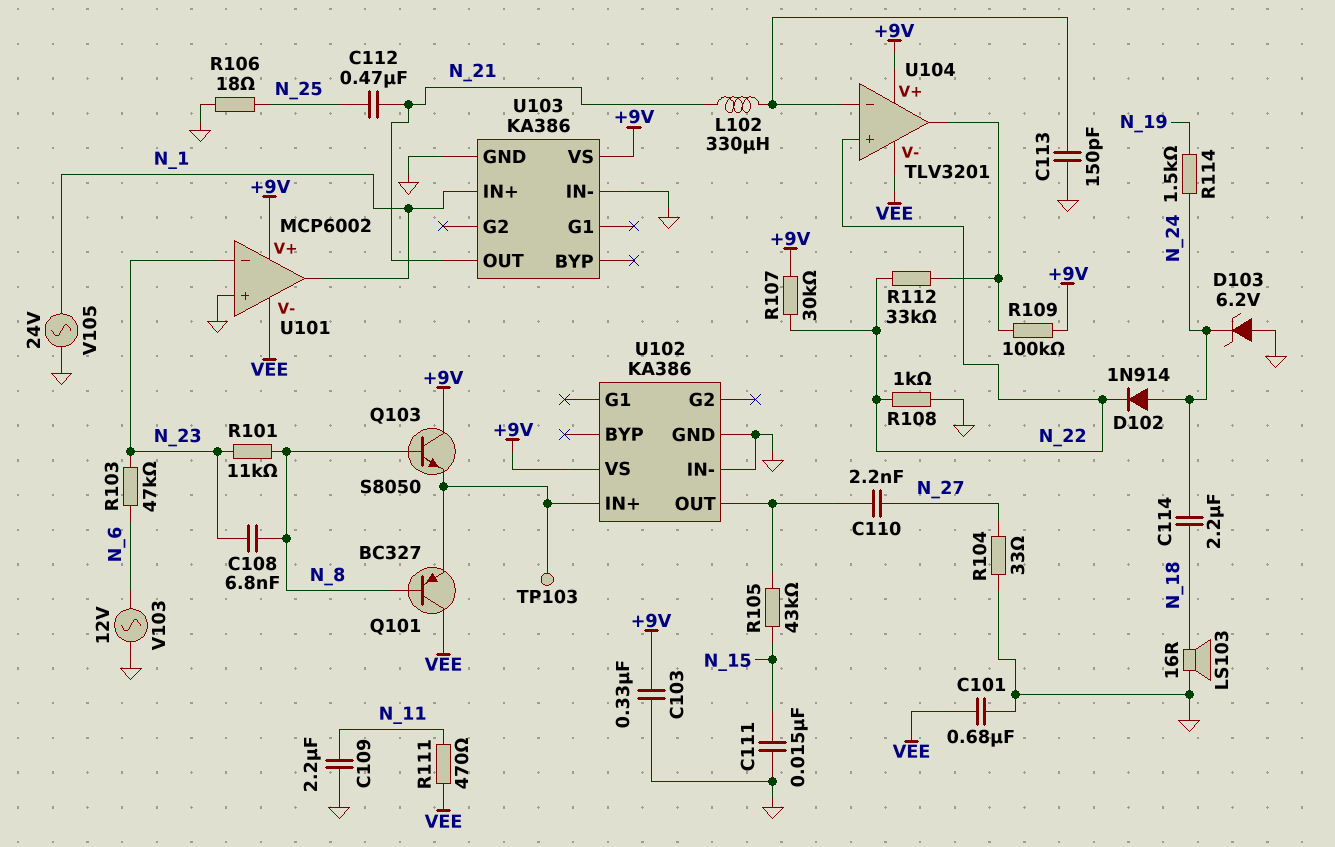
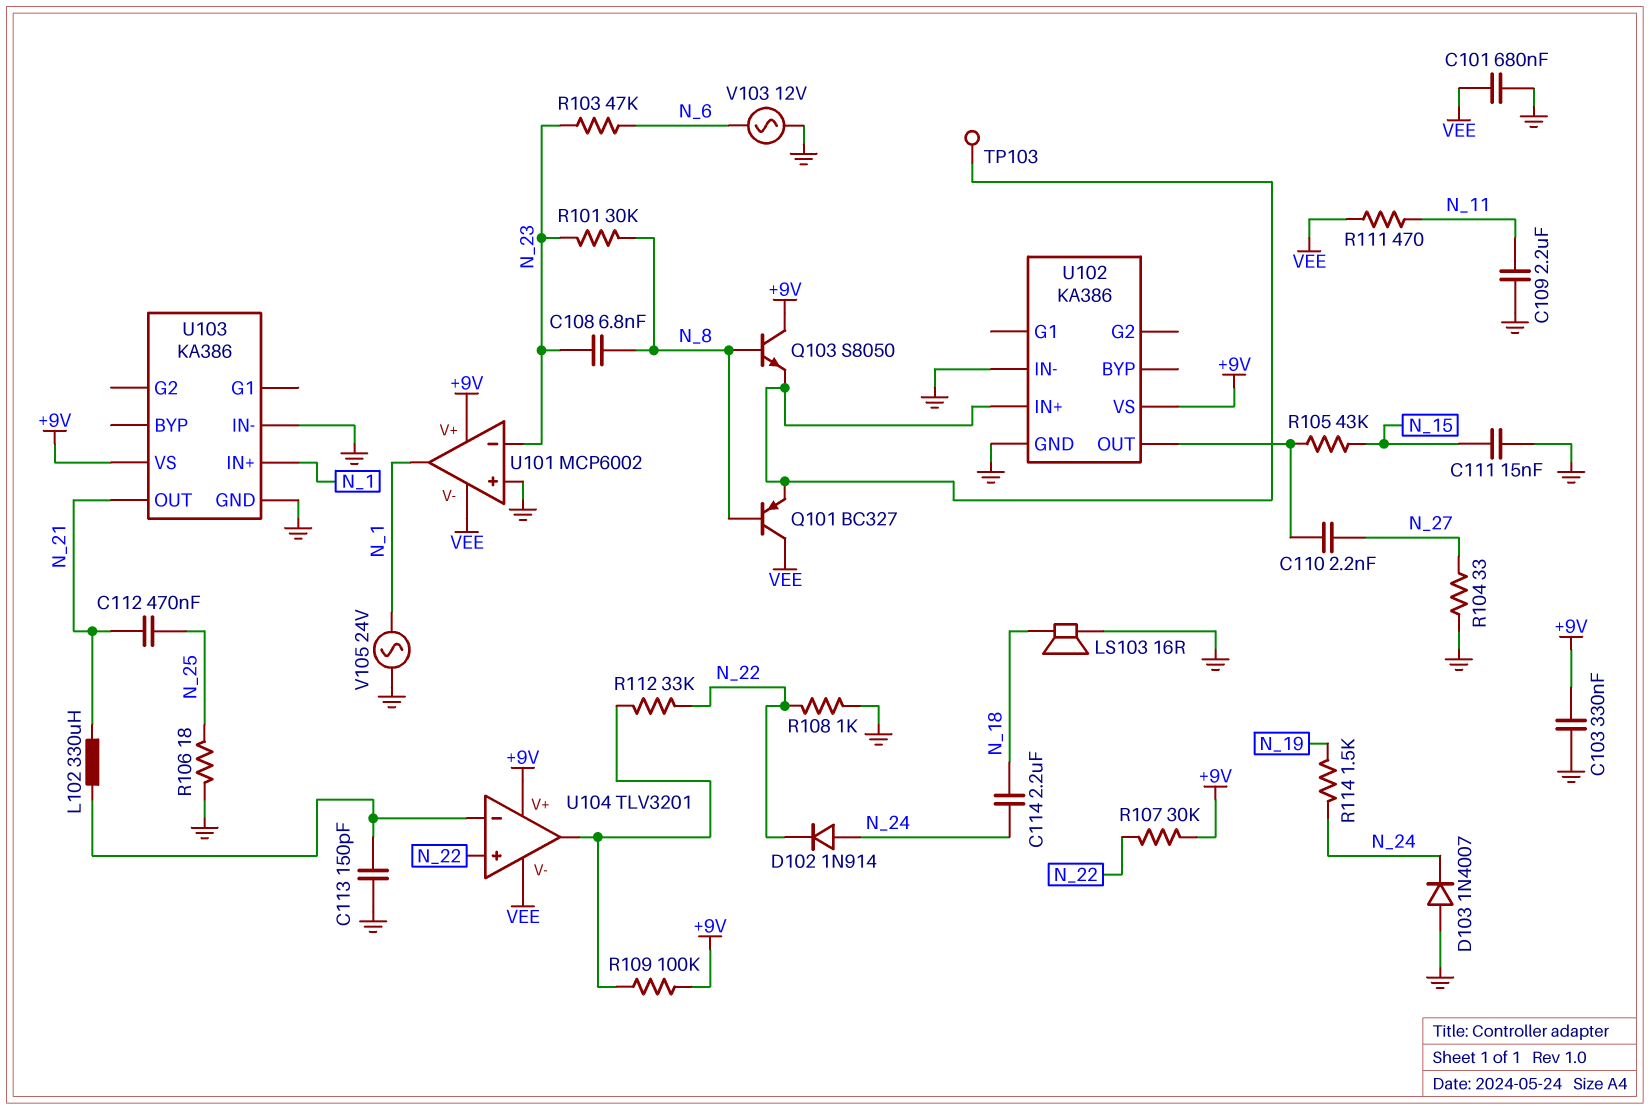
D103: zener 6.2V (A GND, K N_24) -> diode 1N4007 (A GND, K N_24)
R101: 11k (N_8, N_23) -> 30k (N_8, N_23)

